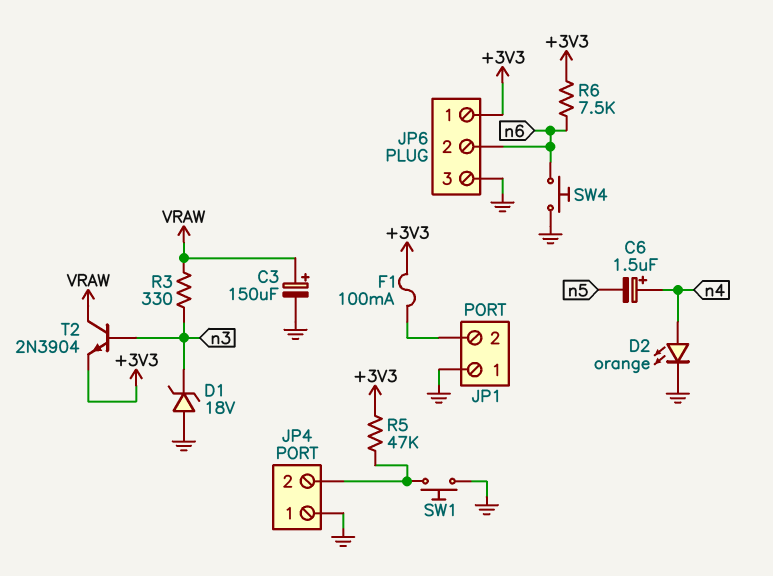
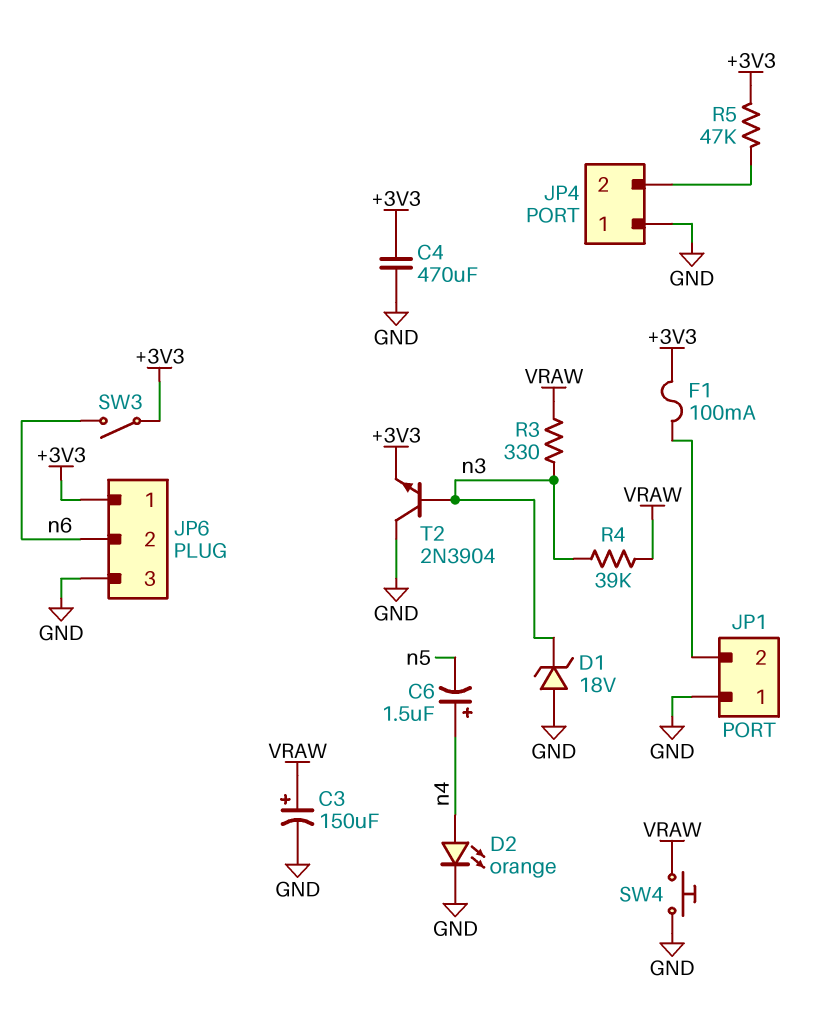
C4: none -> 470uF (+3V3, GND)
R4: none -> 39k (VRAW, n3)
R6: 7.5k (+3V3, n6) -> none
SW1: button (GND, JP4/2) -> none
SW3: none -> switch (+3V3, n6)
SW4: button (GND, n6) -> button (GND, VRAW)
T2: NPN 2N3904 (B n3, C VRAW, E +3V3) -> NPN 2N3904 (B n3, C GND, E +3V3)

